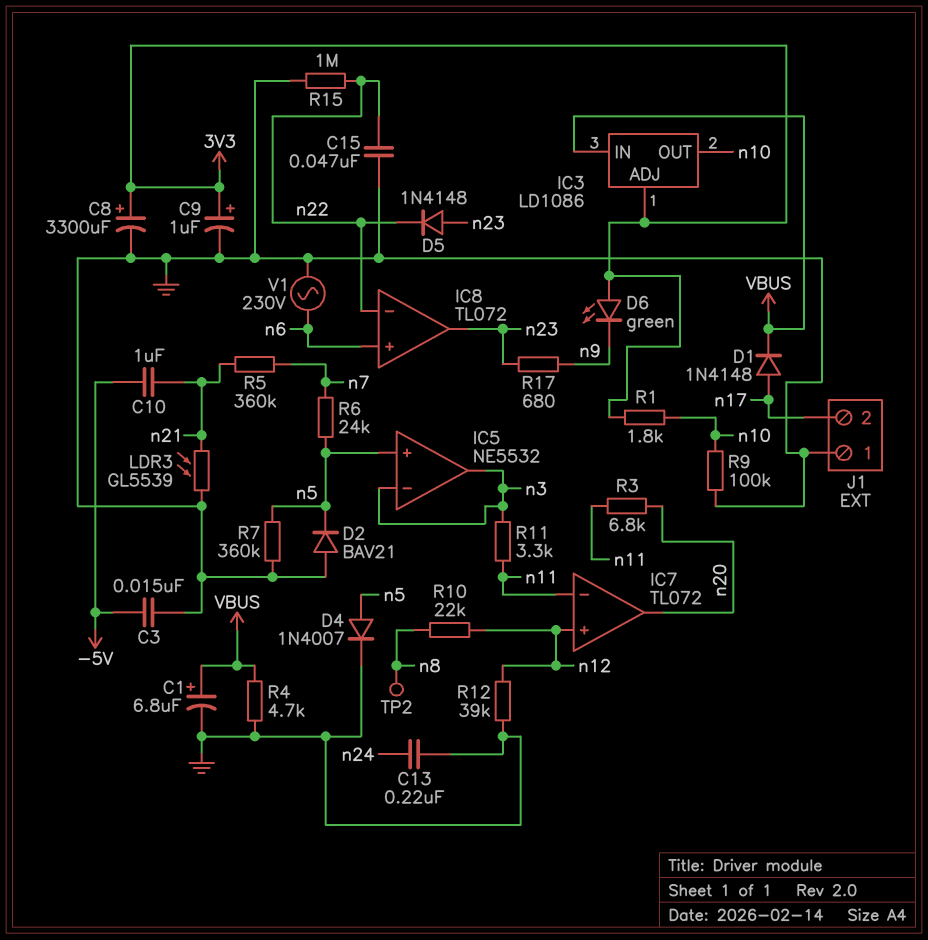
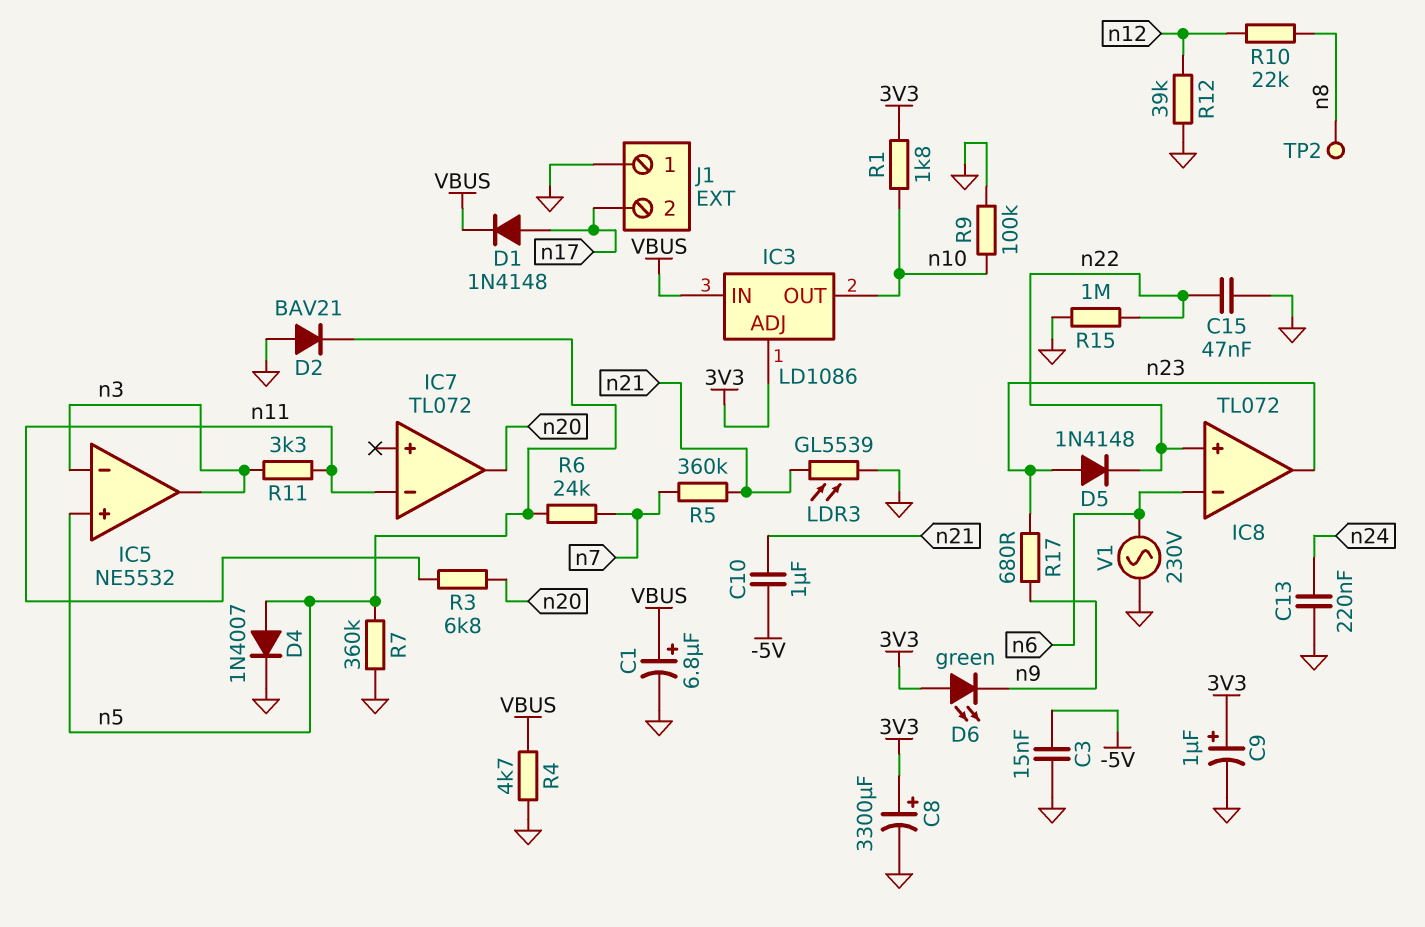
IC7 pin in+: n12 -> none
IC8 pin in+: n6 -> n22
IC8 pin in-: n22 -> n6

